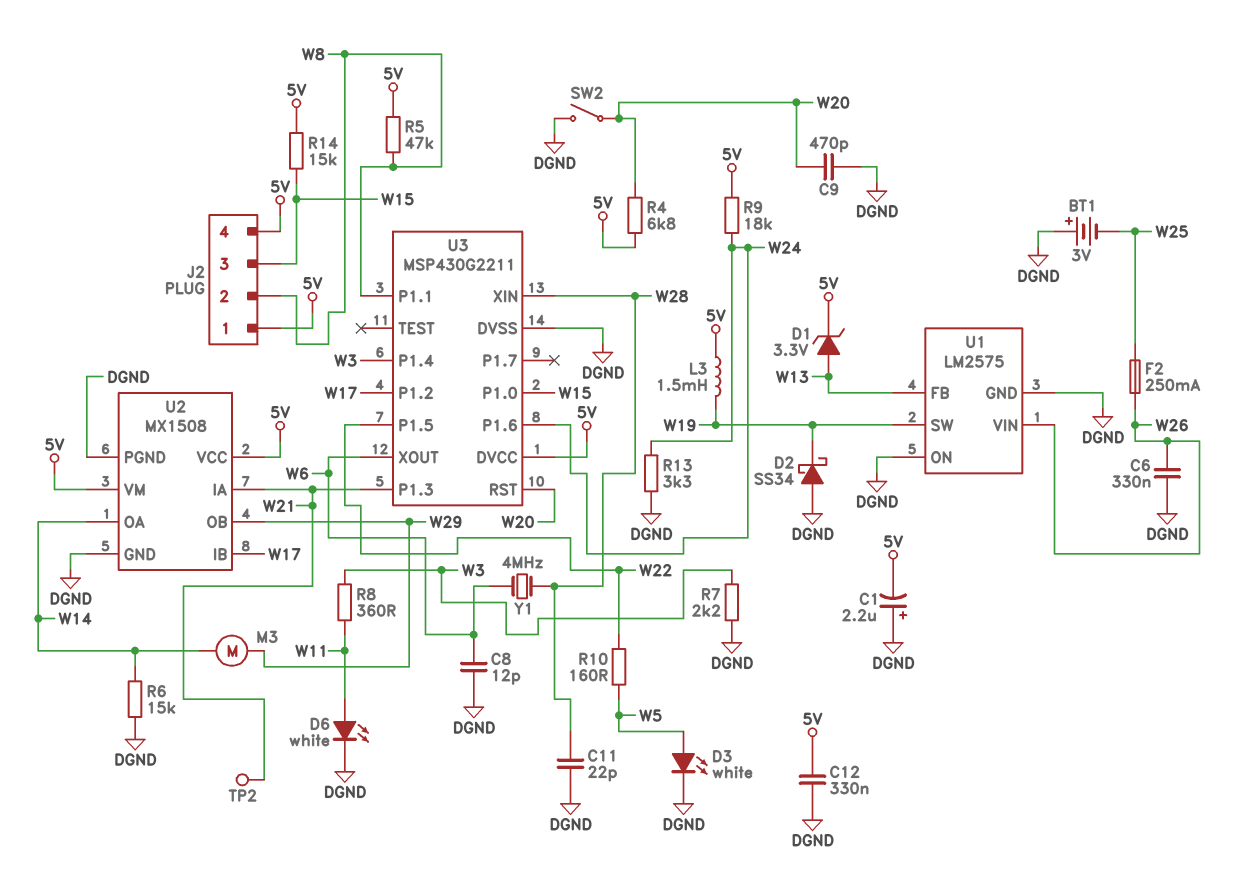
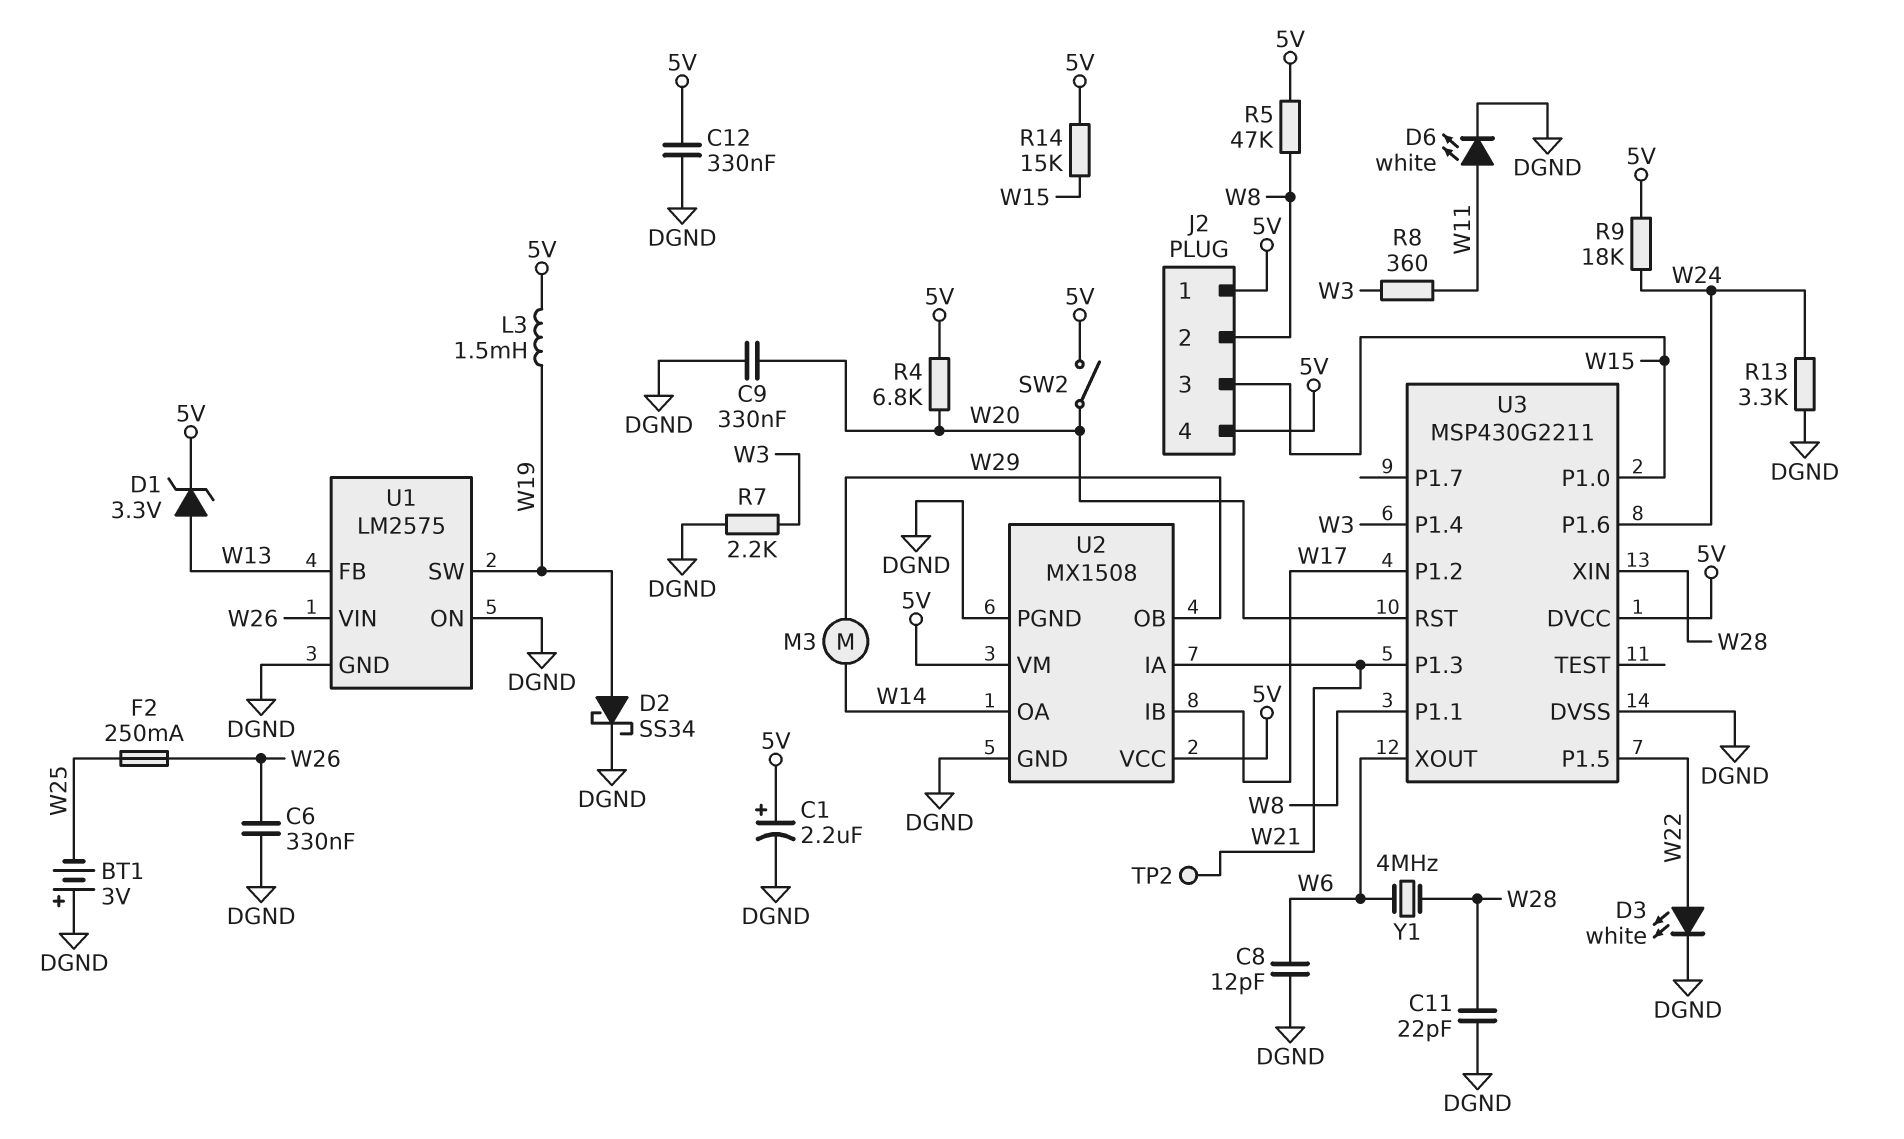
C1: 2.2uF (plus DGND, minus 5V) -> 2.2uF (plus 5V, minus DGND)
C9: 470pF (DGND, W20) -> 330nF (DGND, W20)
D2: schottky SS34 (A DGND, K W19) -> schottky SS34 (A W19, K DGND)
D3: LED white (A W5, K DGND) -> LED white (A W22, K DGND)
R6: 15k (DGND, W14) -> none
R10: 160 (W5, W22) -> none
SW2: switch (DGND, W20) -> switch (5V, W20)

